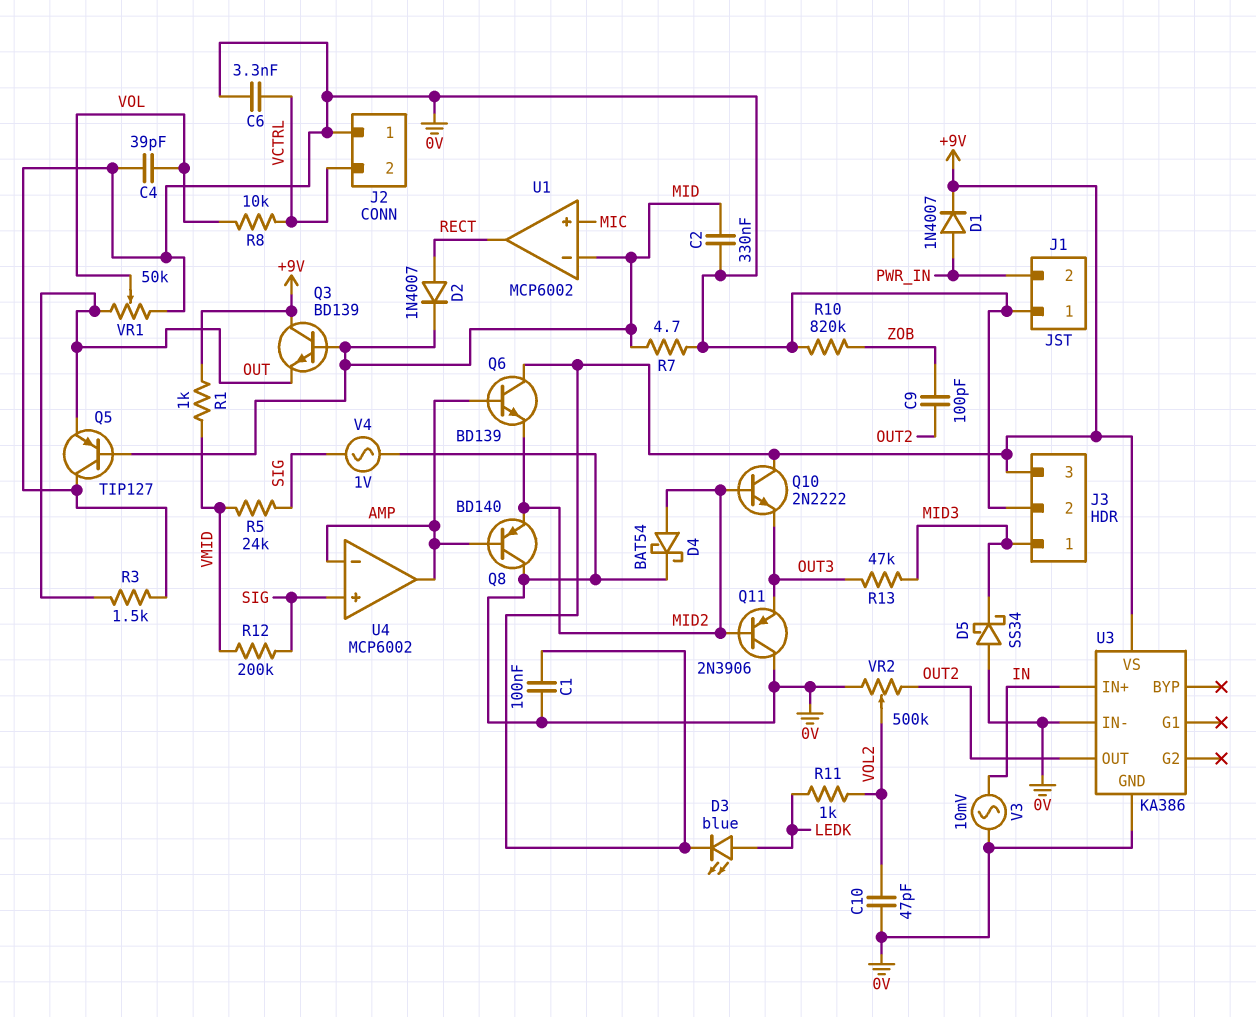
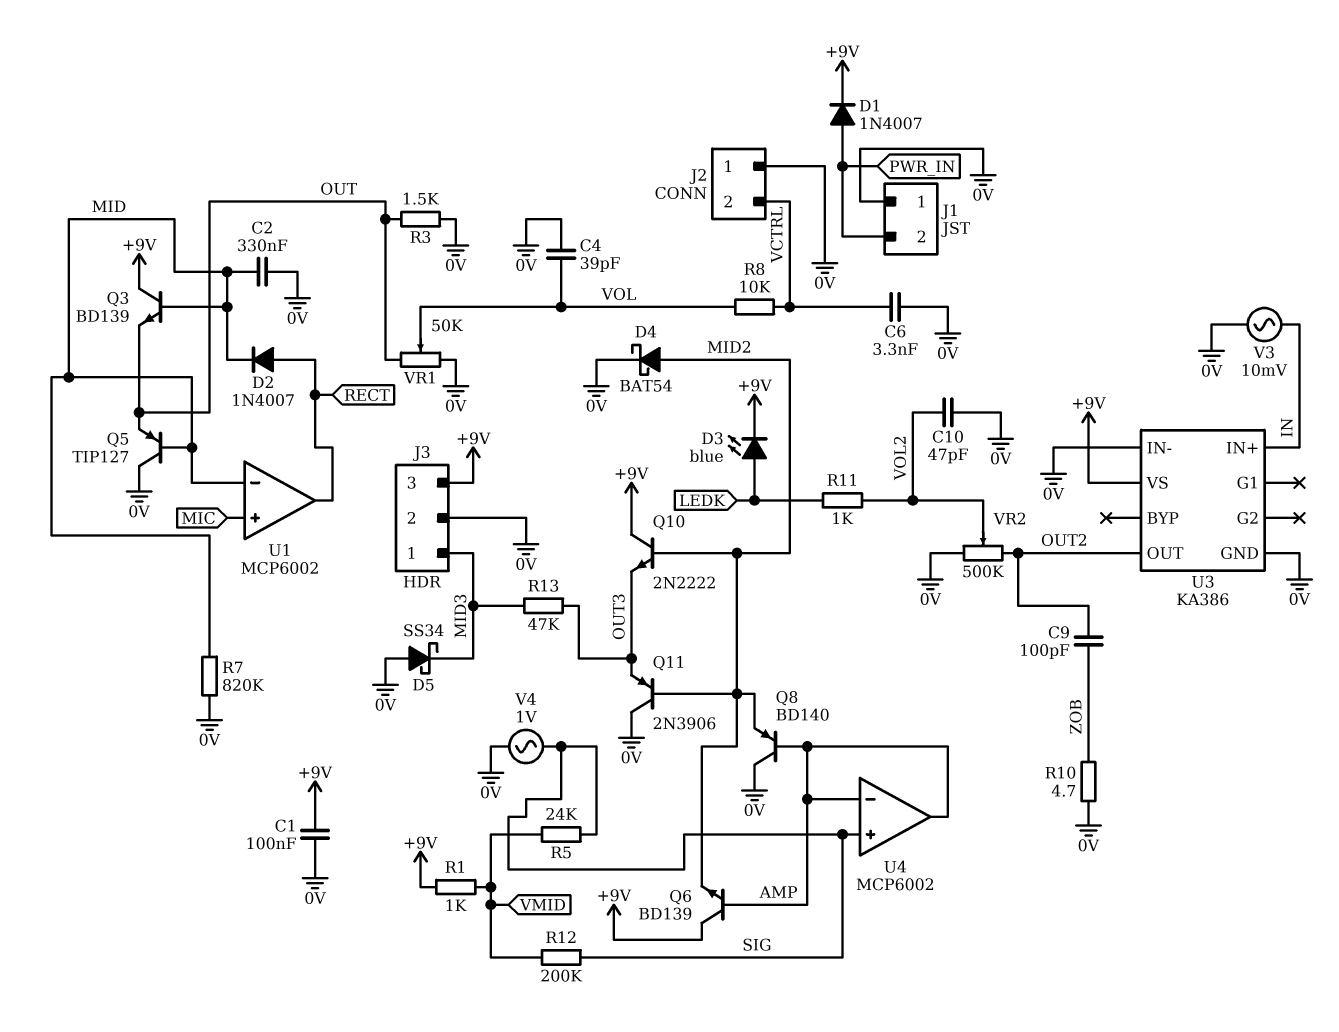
R7: 4.7 (0V, MID) -> 820k (0V, MID)
R10: 820k (0V, ZOB) -> 4.7 (0V, ZOB)

